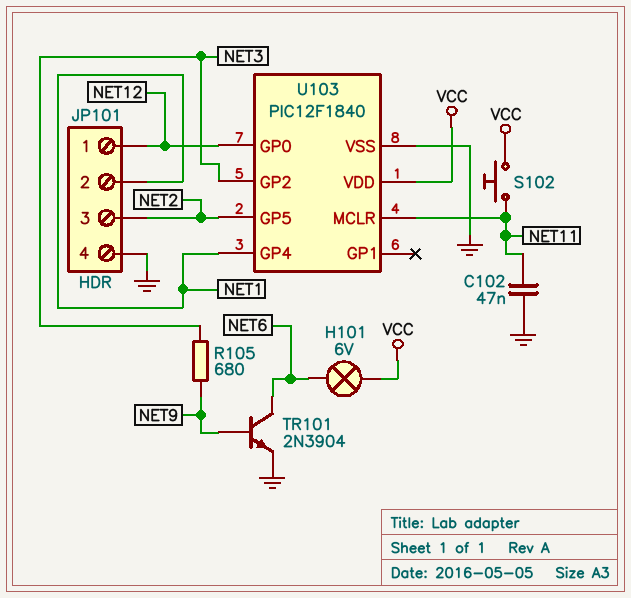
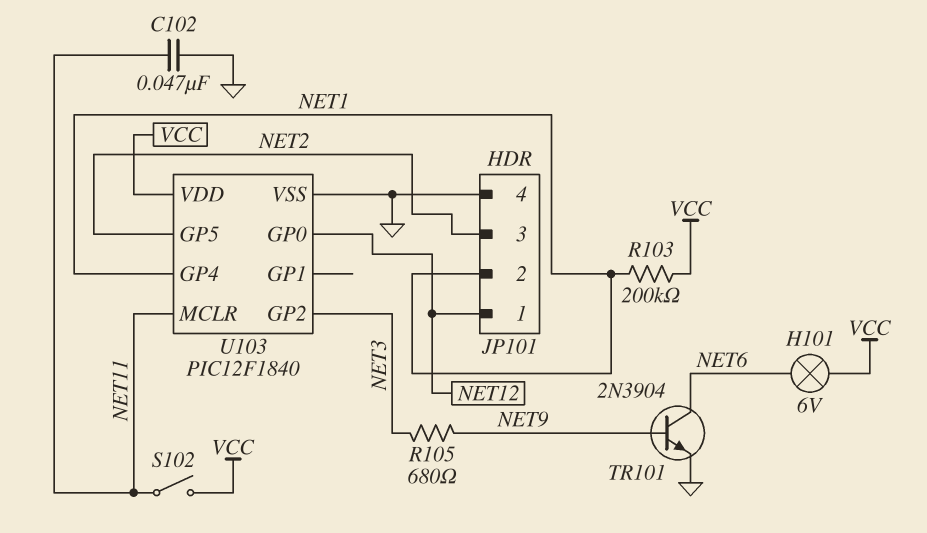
R103: none -> 200k (NET1, VCC)
S102: button (NET11, VCC) -> switch (NET11, VCC)

